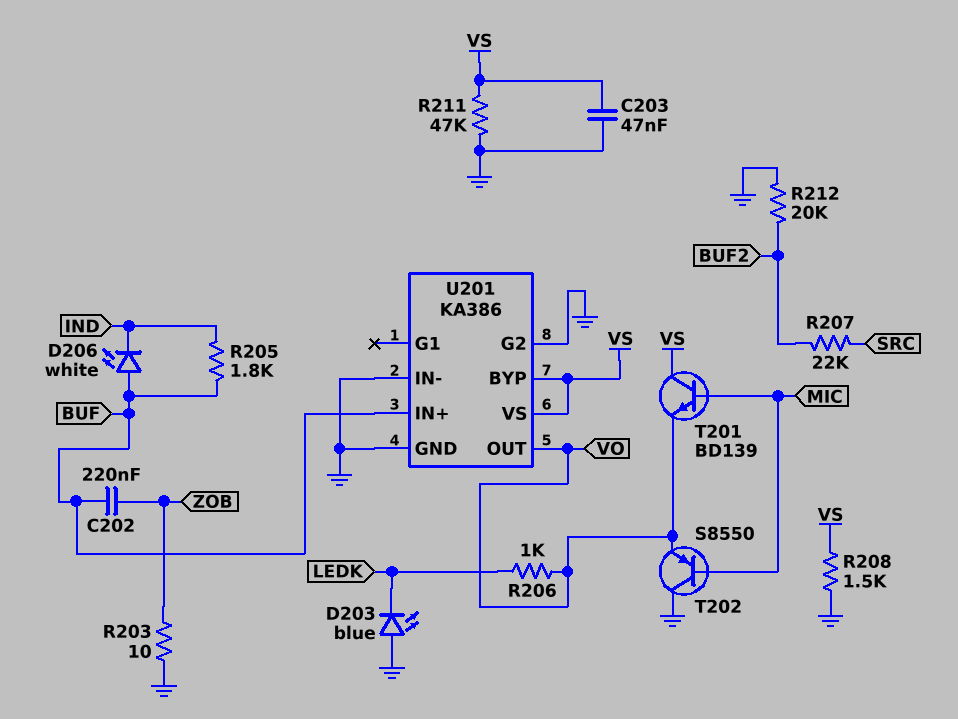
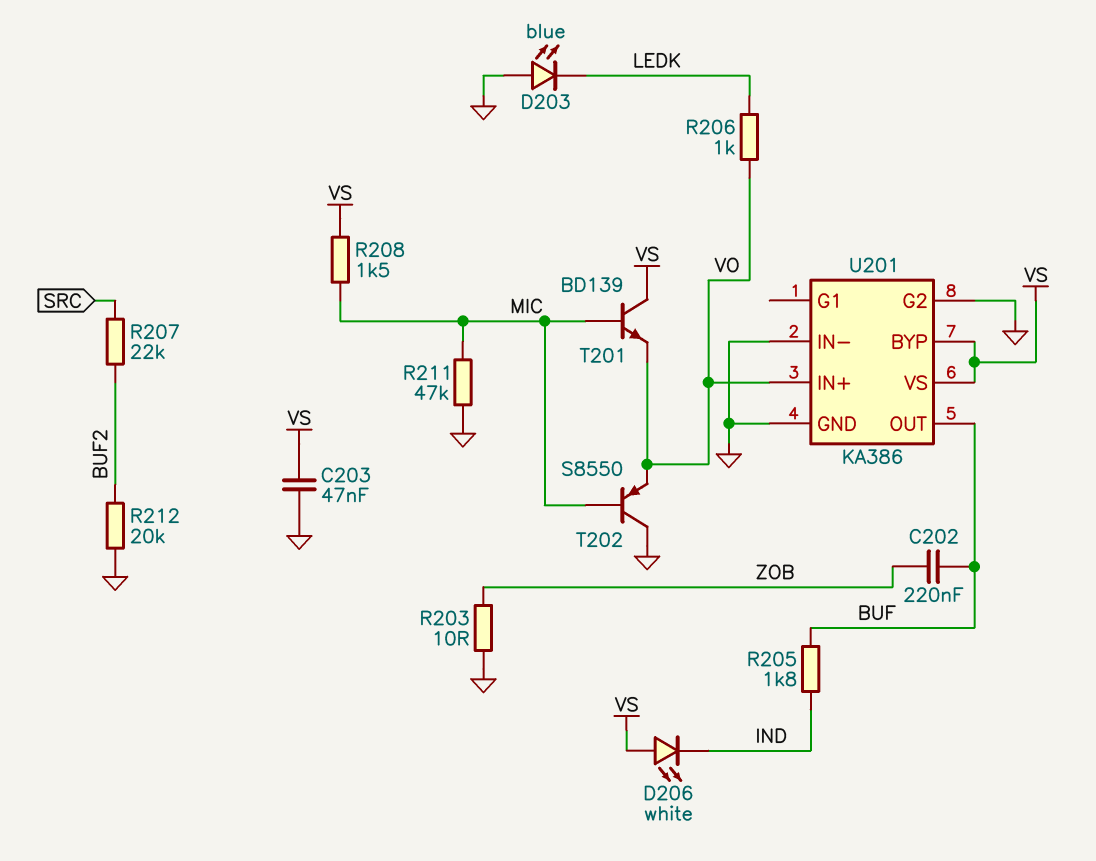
D206: LED white (A BUF, K IND) -> LED white (A VS, K IND)
R208: 1.5k (GND, VS) -> 1.5k (MIC, VS)
R211: 47k (GND, VS) -> 47k (GND, MIC)
U201 pin IN+: BUF -> VO
U201 pin OUT: VO -> BUF

